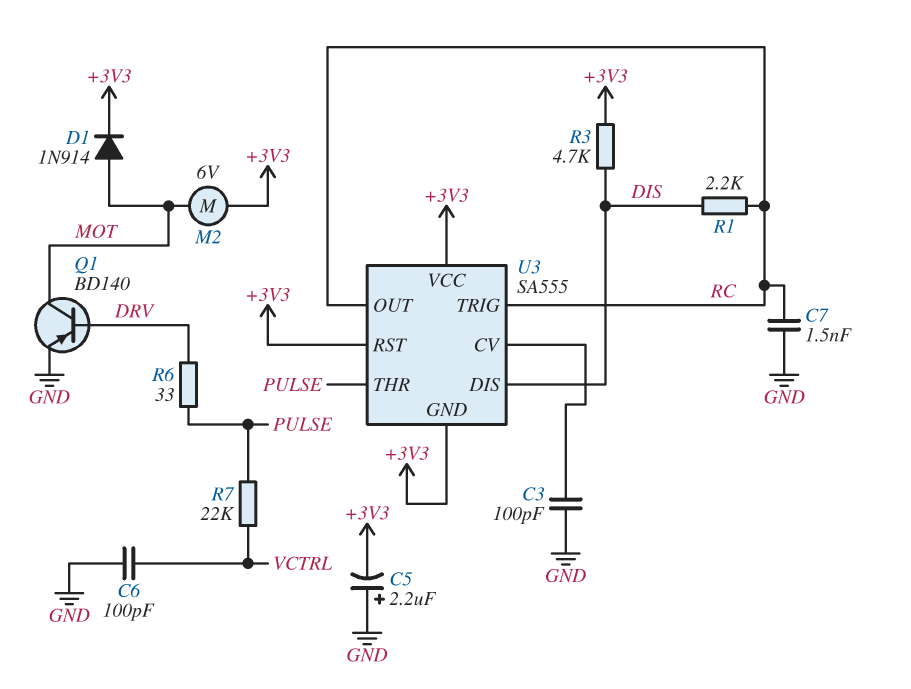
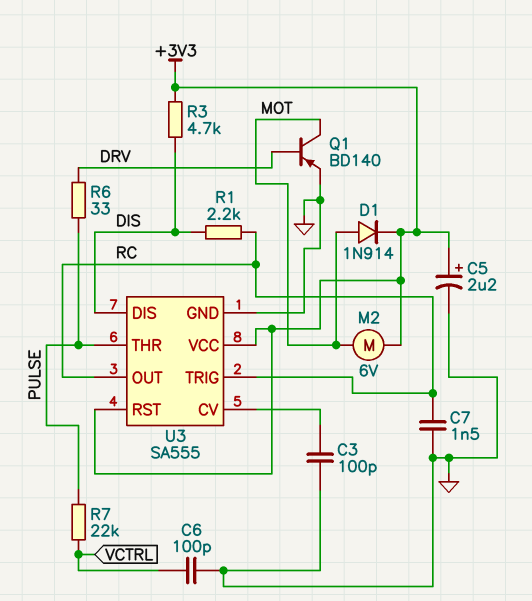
C5: 2.2uF (plus GND, minus +3V3) -> 2.2uF (plus +3V3, minus GND)
U3 pin GND: +3V3 -> GND

